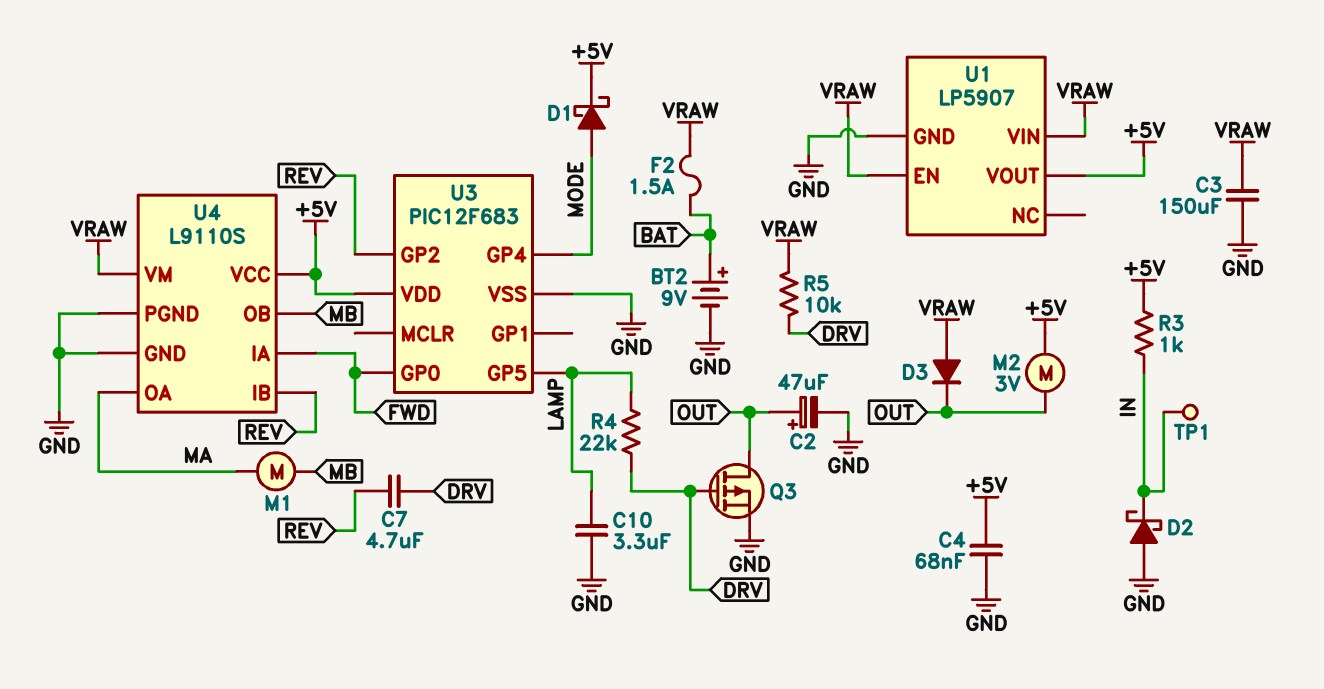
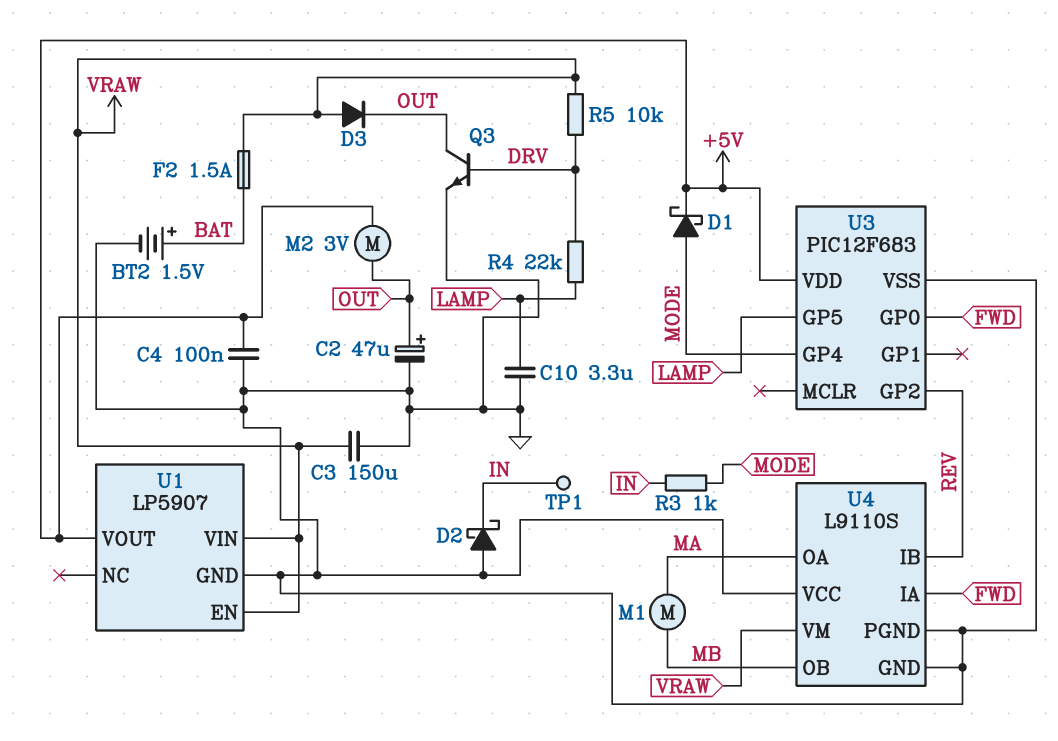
BT2: 9V (plus BAT, minus GND) -> 1.5V (plus BAT, minus GND)
C4: 68nF (+5V, GND) -> 100nF (+5V, GND)
C7: 4.7uF (DRV, REV) -> none
Q3: PMOS (G DRV, D OUT, S GND) -> NPN (B DRV, C OUT, E GND)
R3: 1k (+5V, IN) -> 1k (IN, MODE)
U4 pin VCC: +5V -> GND

